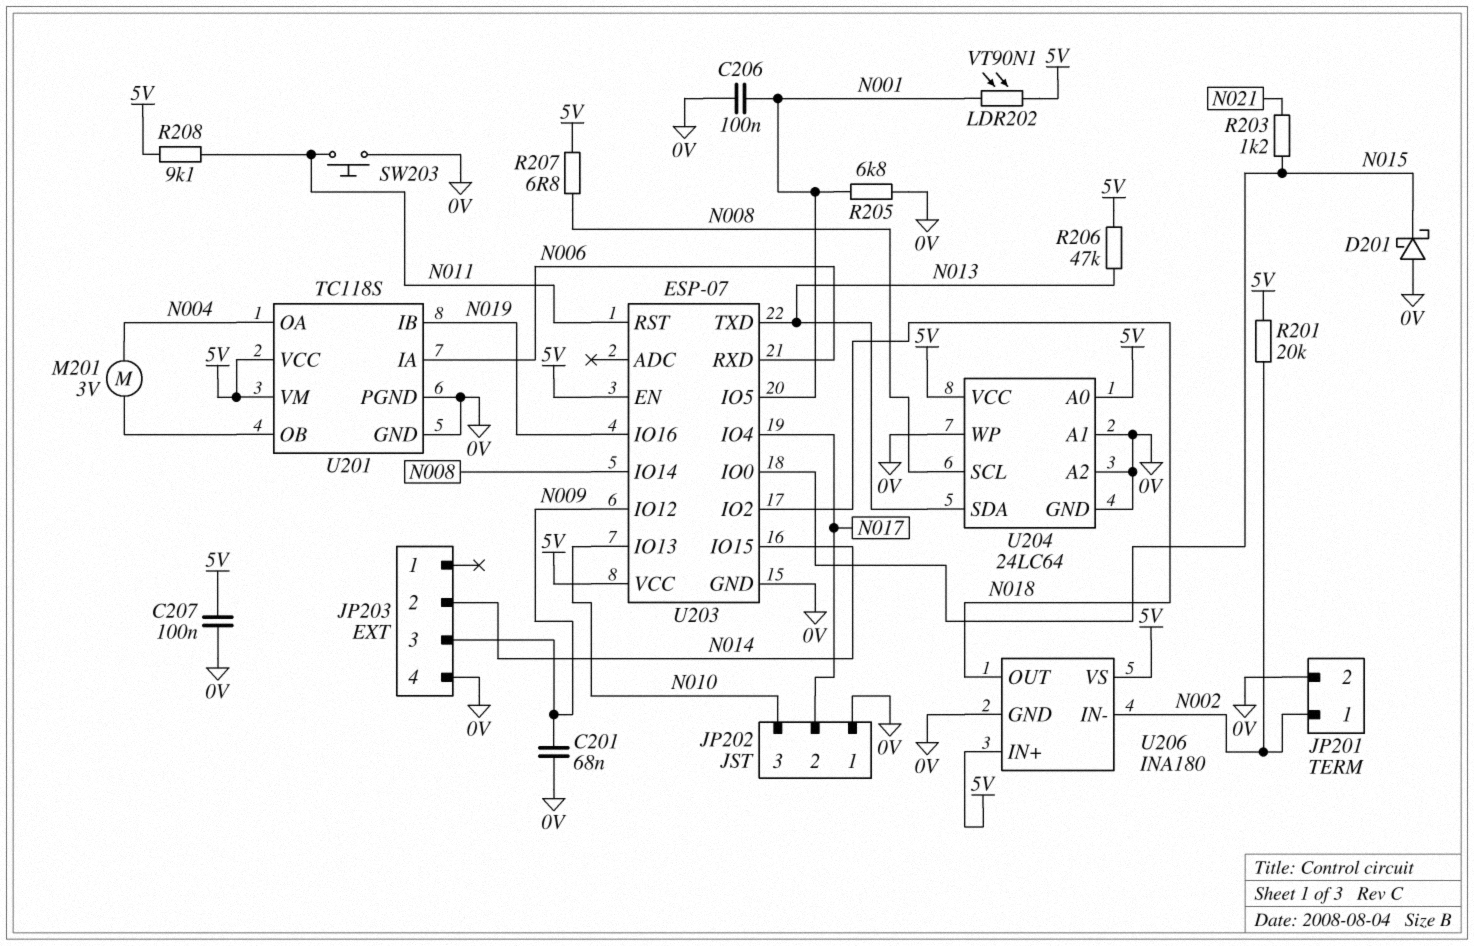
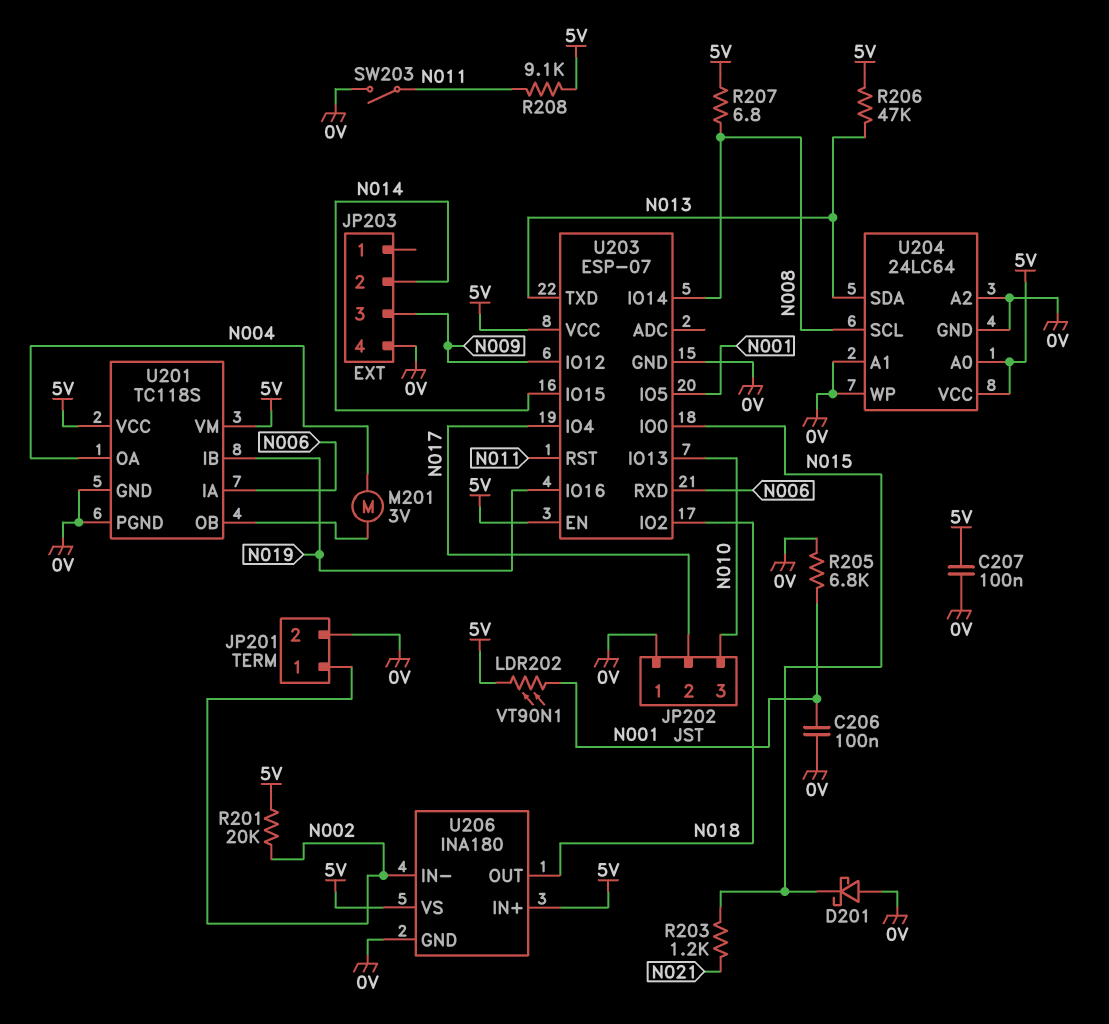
C201: 68nF (0V, N009) -> none
SW203: button (0V, N011) -> switch (0V, N011)

